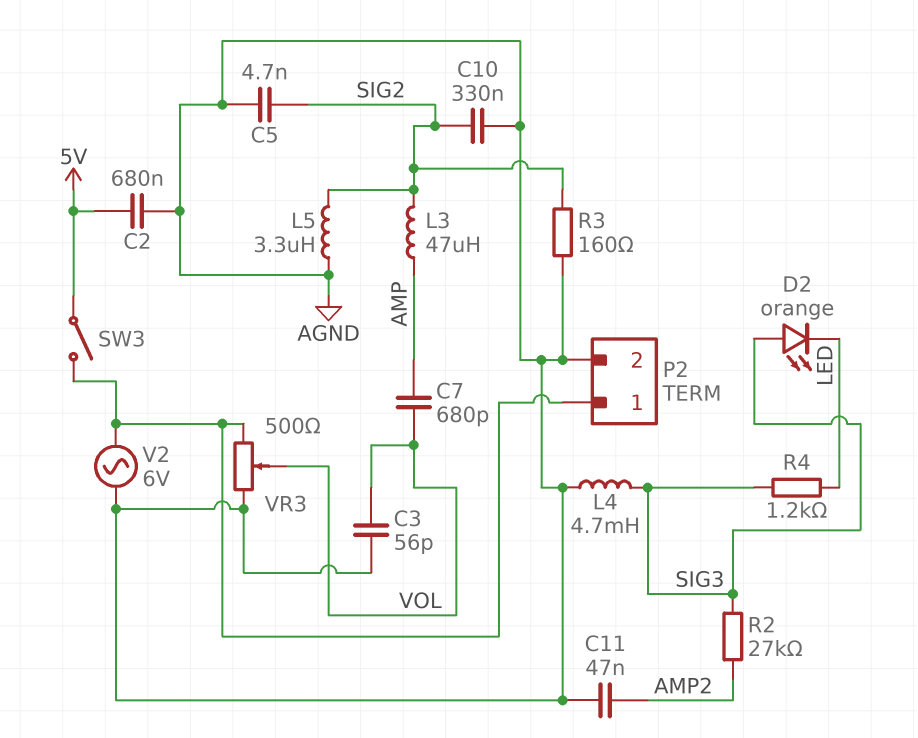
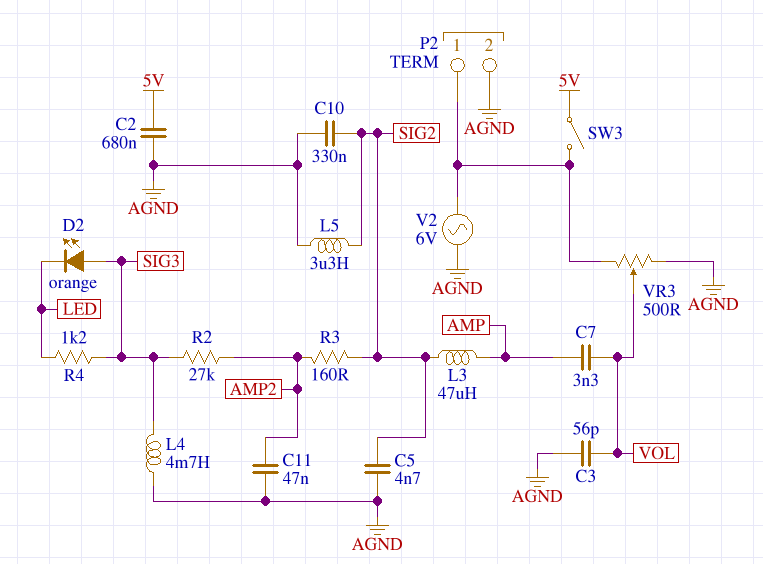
C7: 680pF (AMP, VOL) -> 3.3nF (AMP, VOL)
R3: 160 (AGND, SIG2) -> 160 (AMP2, SIG2)

